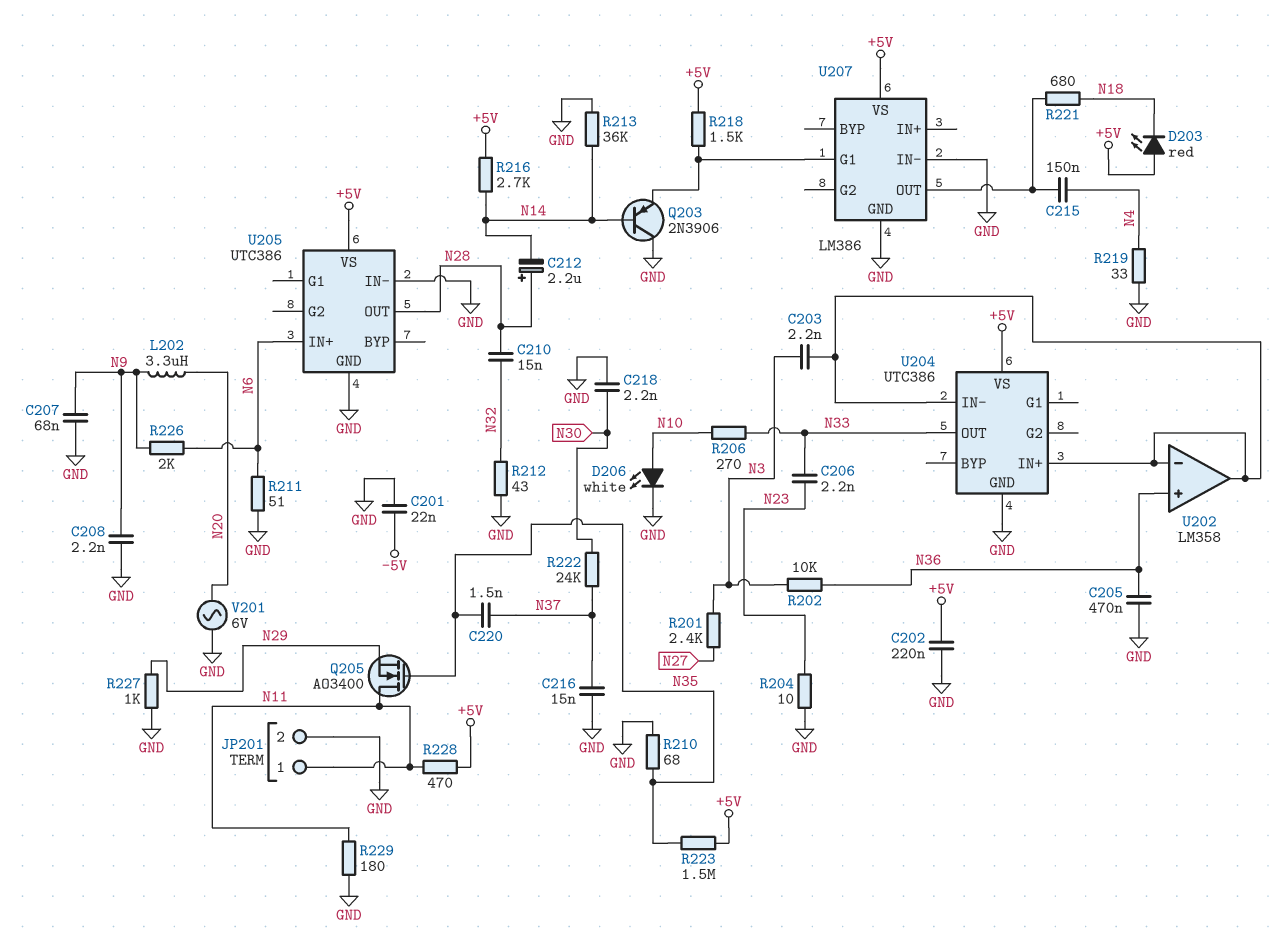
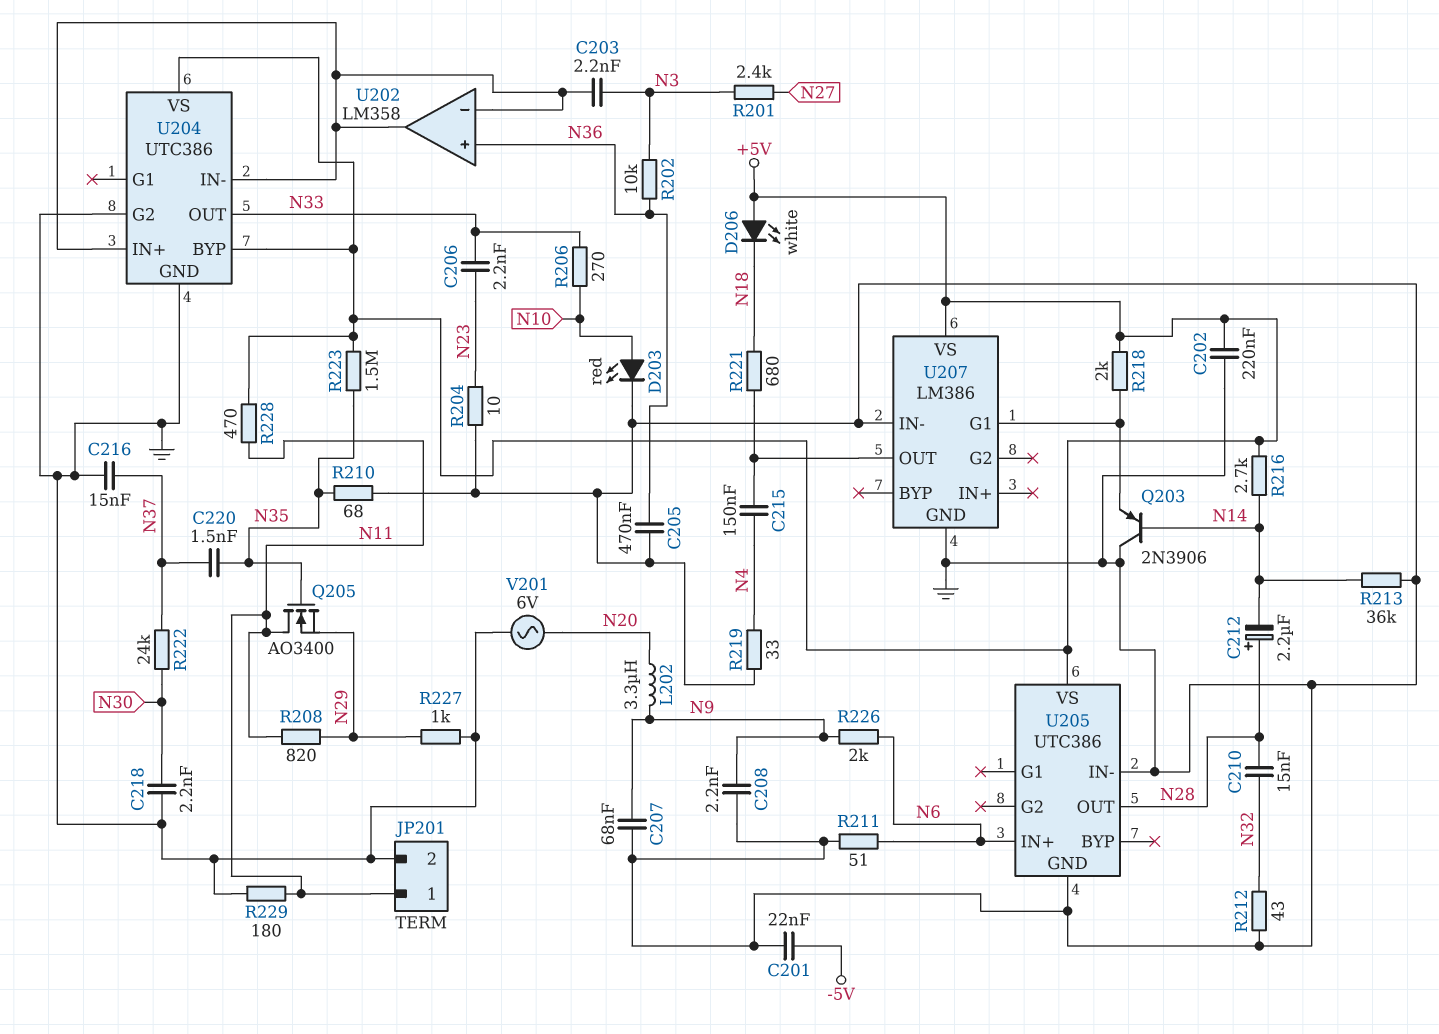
D203: LED red (A +5V, K N18) -> LED red (A N10, K GND)
D206: LED white (A N10, K GND) -> LED white (A +5V, K N18)
R208: none -> 820 (N11, N29)
R218: 1.5k (+5V, U207/G1) -> 2k (+5V, U207/G1)
U204 pin BYP: none -> +5V
U204 pin G2: none -> GND

